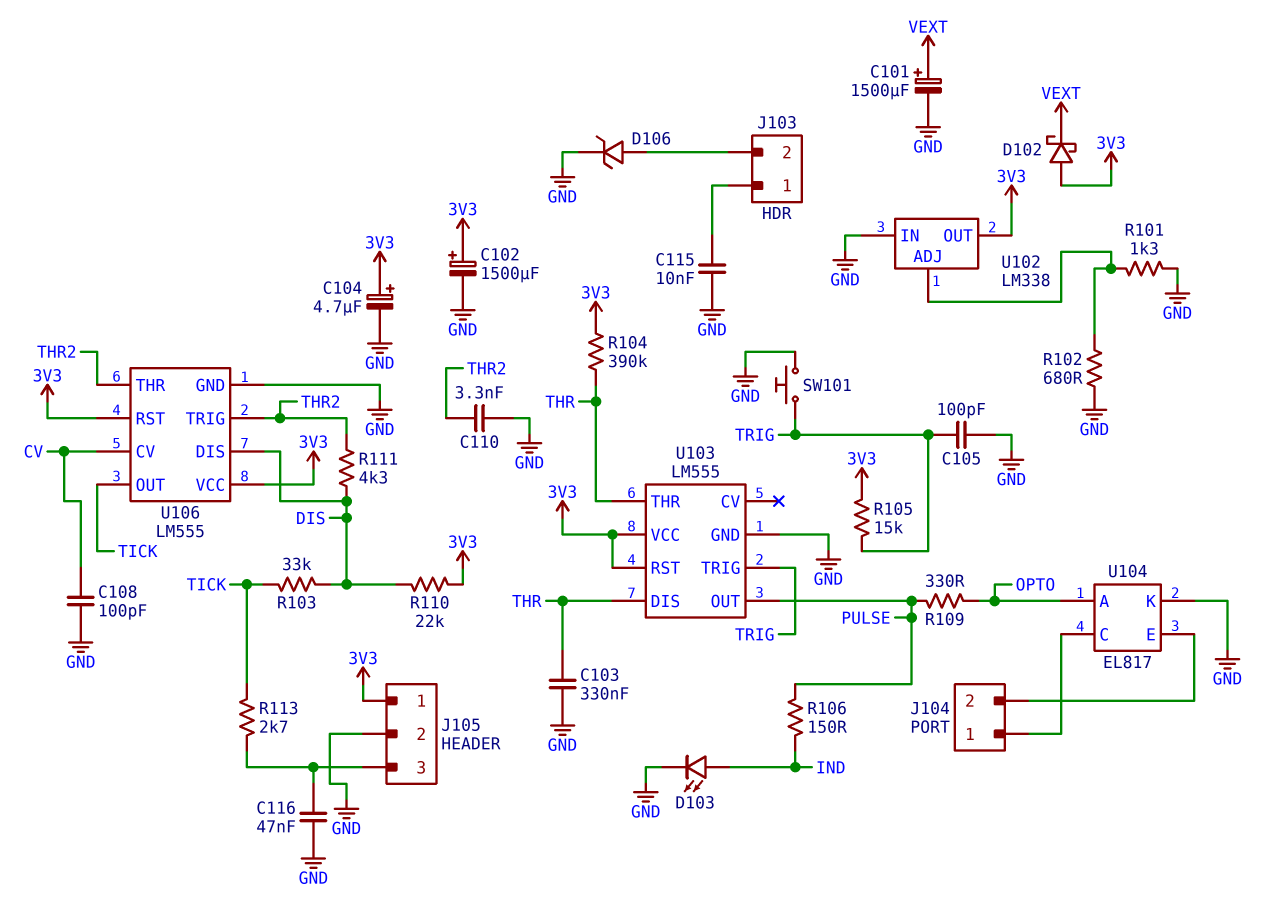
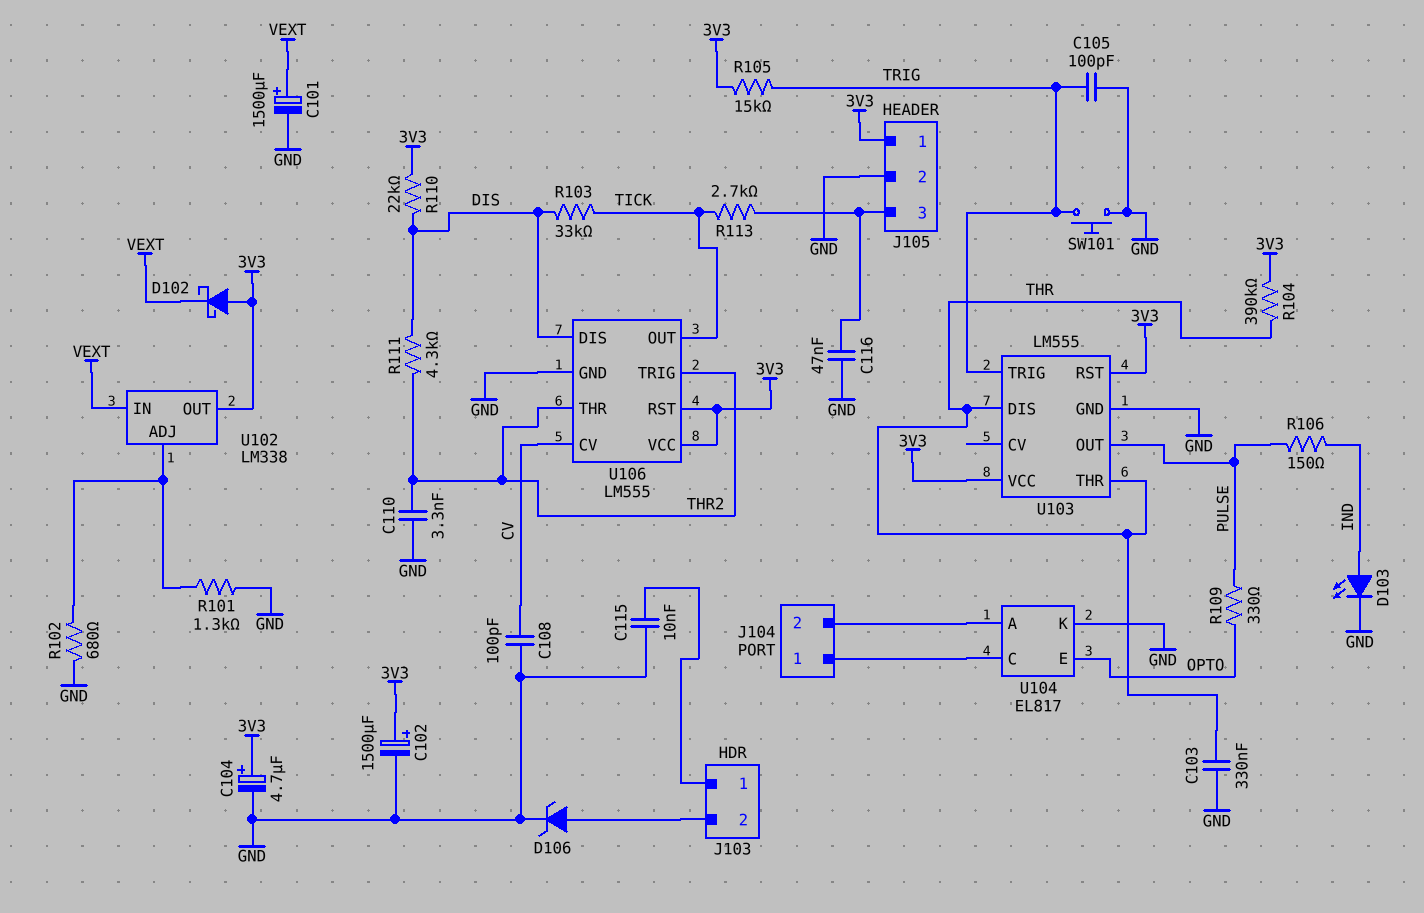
U102 pin IN: GND -> VEXT
U104 pin A: OPTO -> J104/2
U104 pin E: J104/2 -> OPTO

